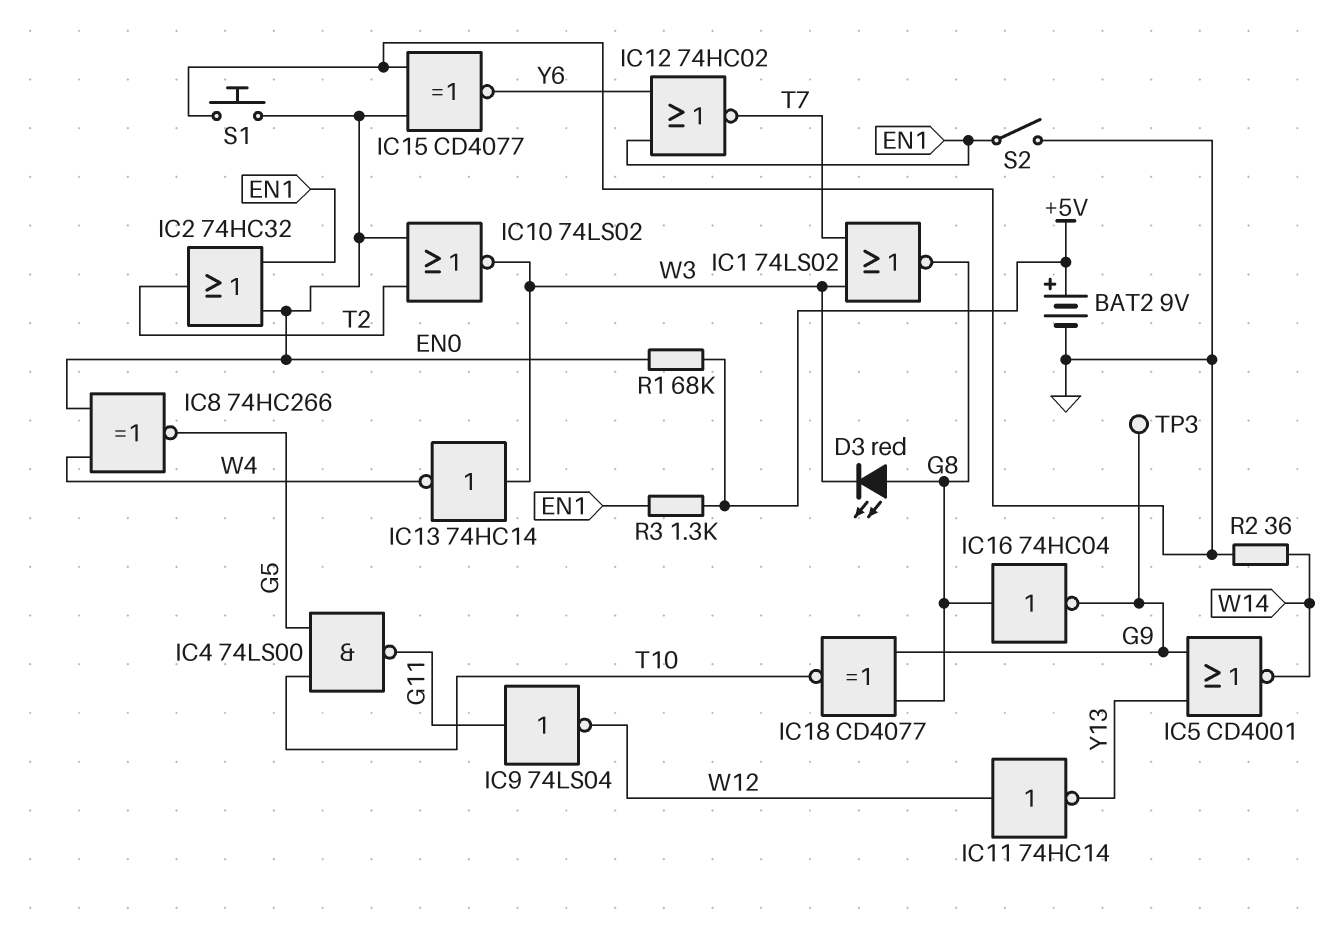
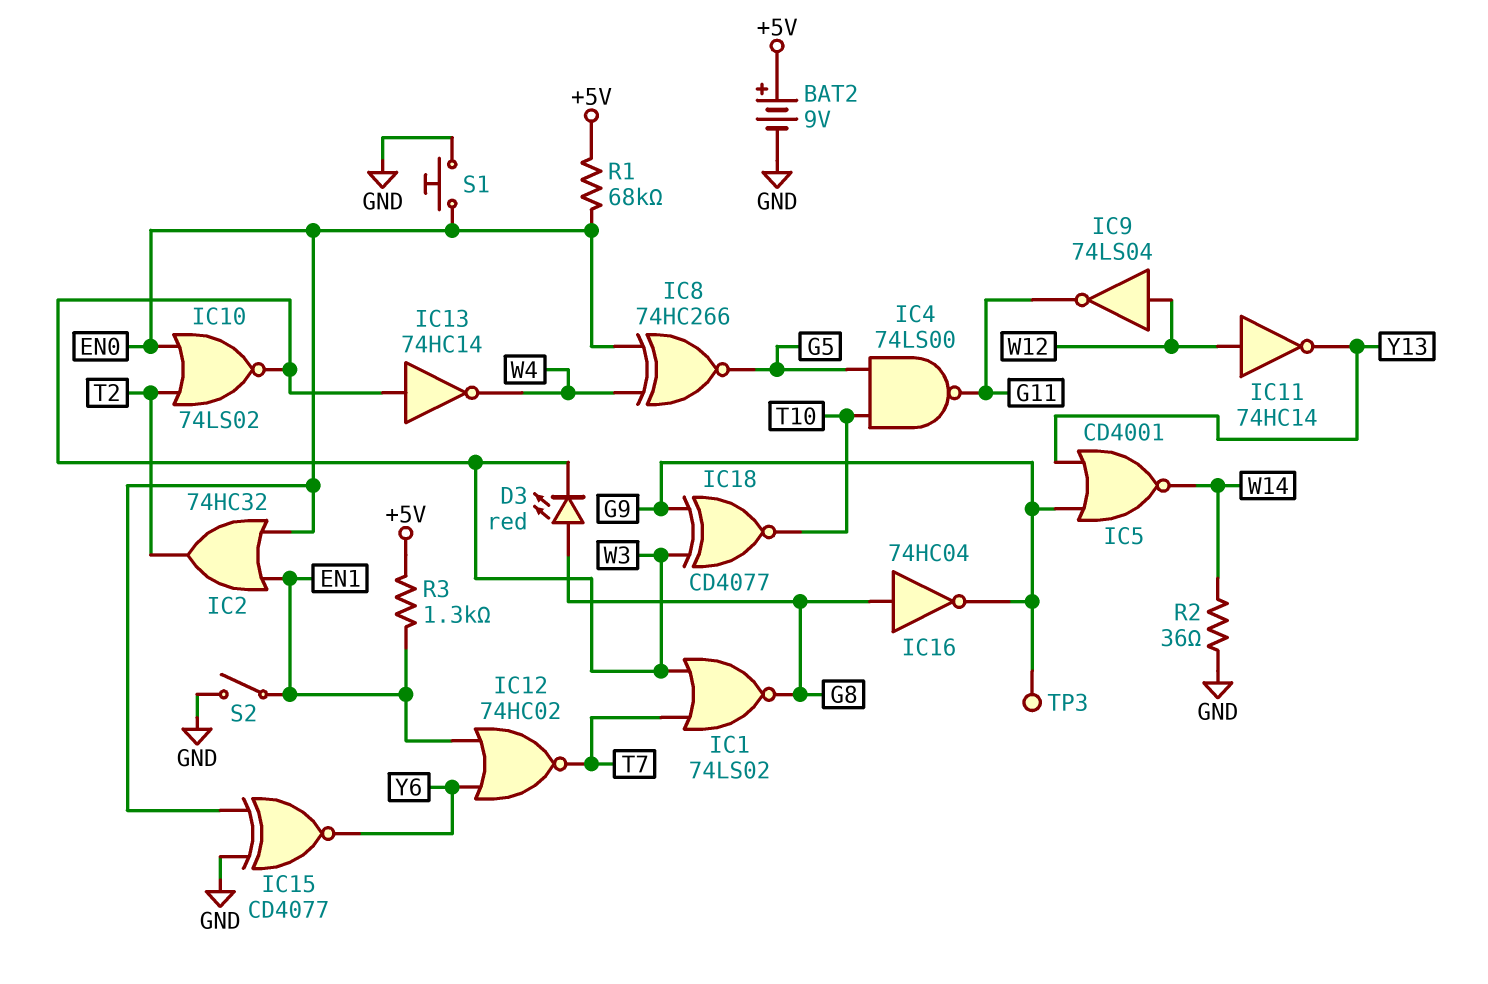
IC9: NOT 74LS04 (in G11, out W12) -> NOT 74LS04 (in W12, out G11)
IC18: XNOR CD4077 (in G8, in G9, out T10) -> XNOR CD4077 (in G9, in W3, out T10)

